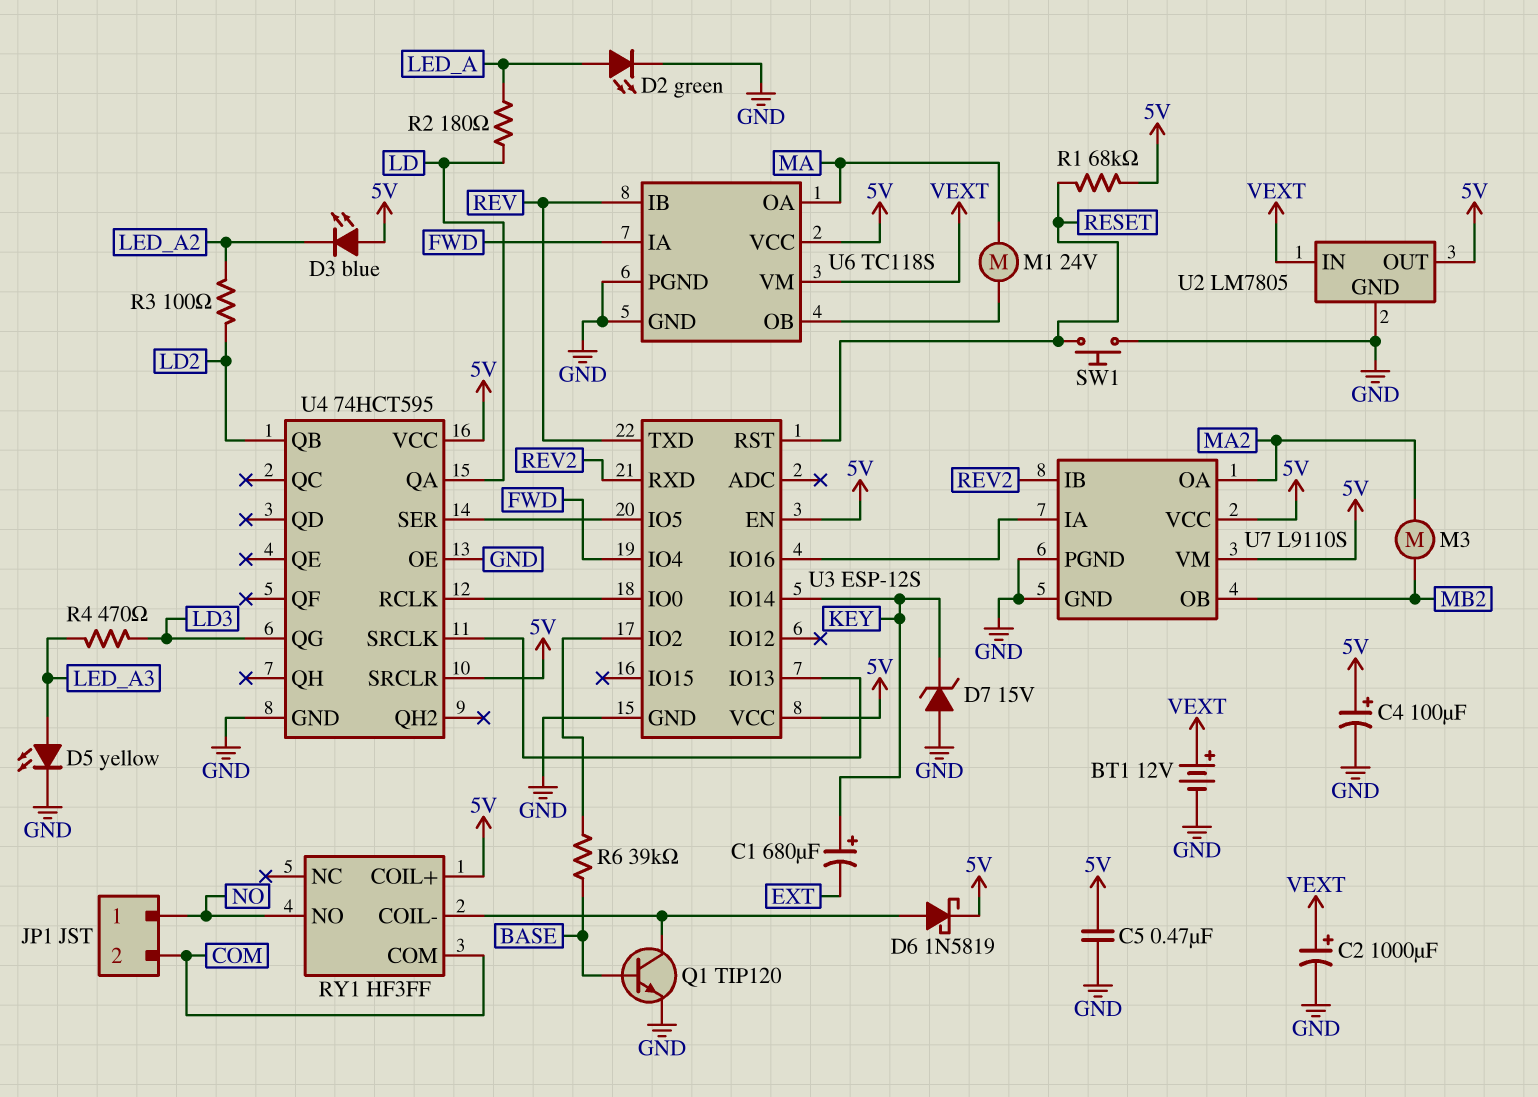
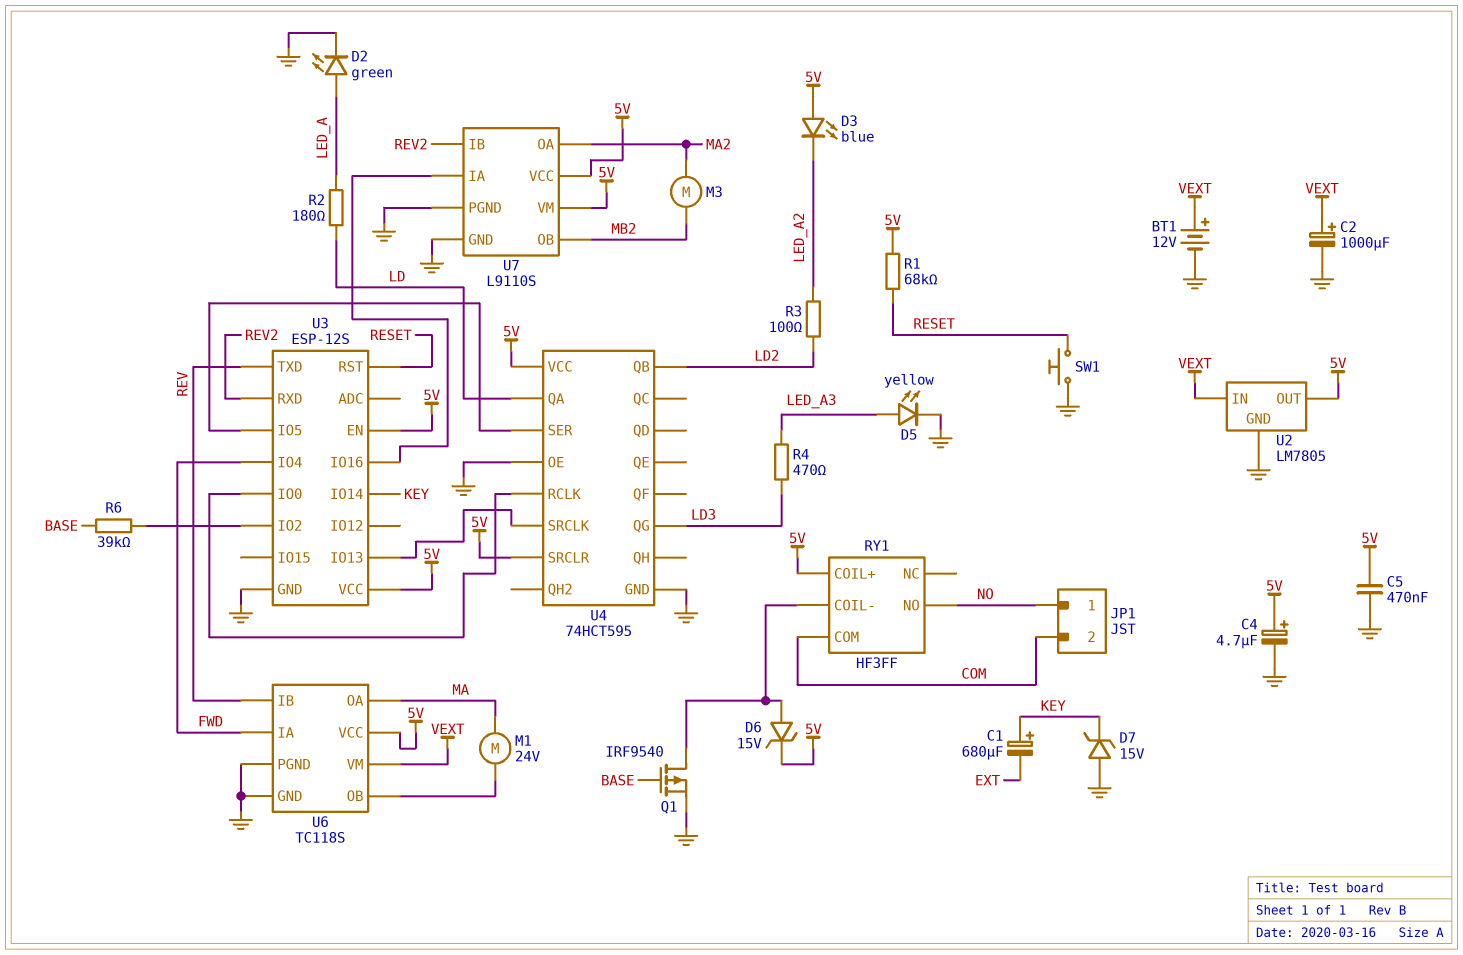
C4: 100uF (plus 5V, minus GND) -> 4.7uF (plus 5V, minus GND)
D6: schottky 1N5819 (A RY1/COIL-, K 5V) -> zener 15V (A RY1/COIL-, K 5V)
Q1: NPN TIP120 (B BASE, C RY1/COIL-, E GND) -> PMOS IRF9540 (G BASE, D RY1/COIL-, S GND)

